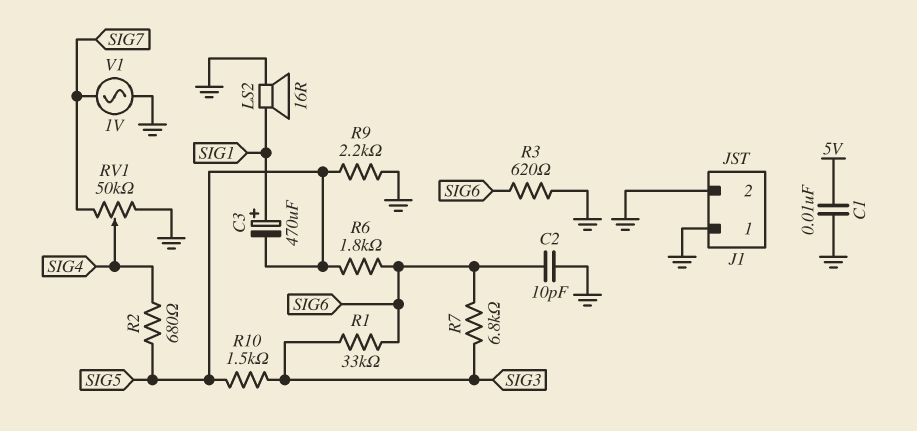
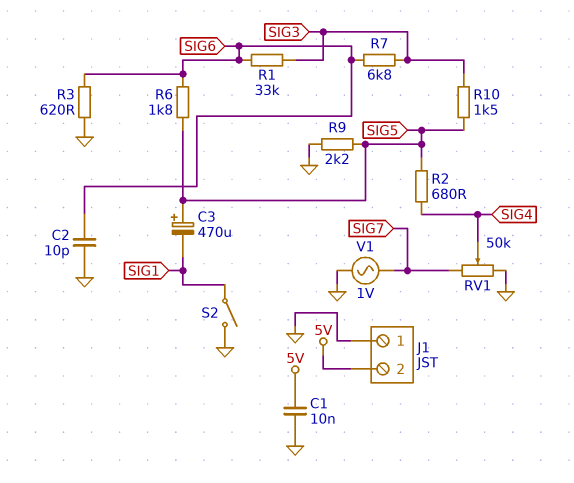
C3: 470uF (plus SIG1, minus SIG5) -> 470uF (plus SIG5, minus SIG1)
J1 pin 2: GND -> 5V
LS2: speaker 16R (GND, SIG1) -> none
S2: none -> switch (GND, SIG1)

